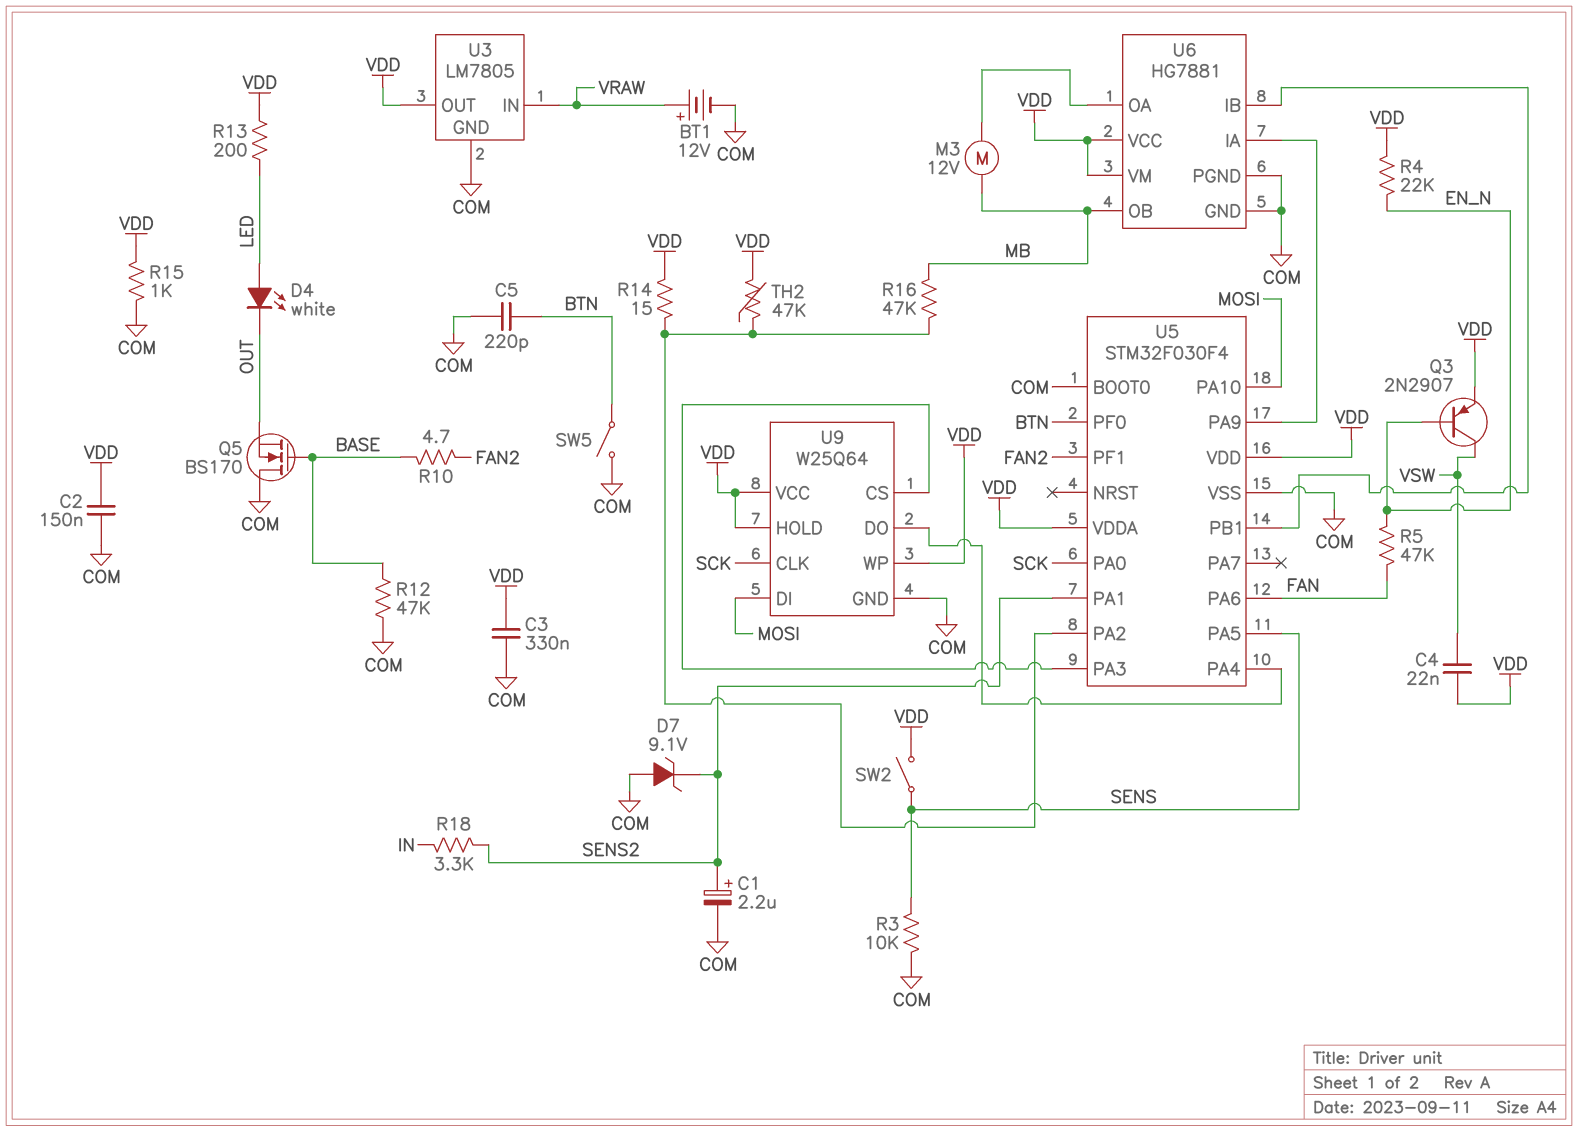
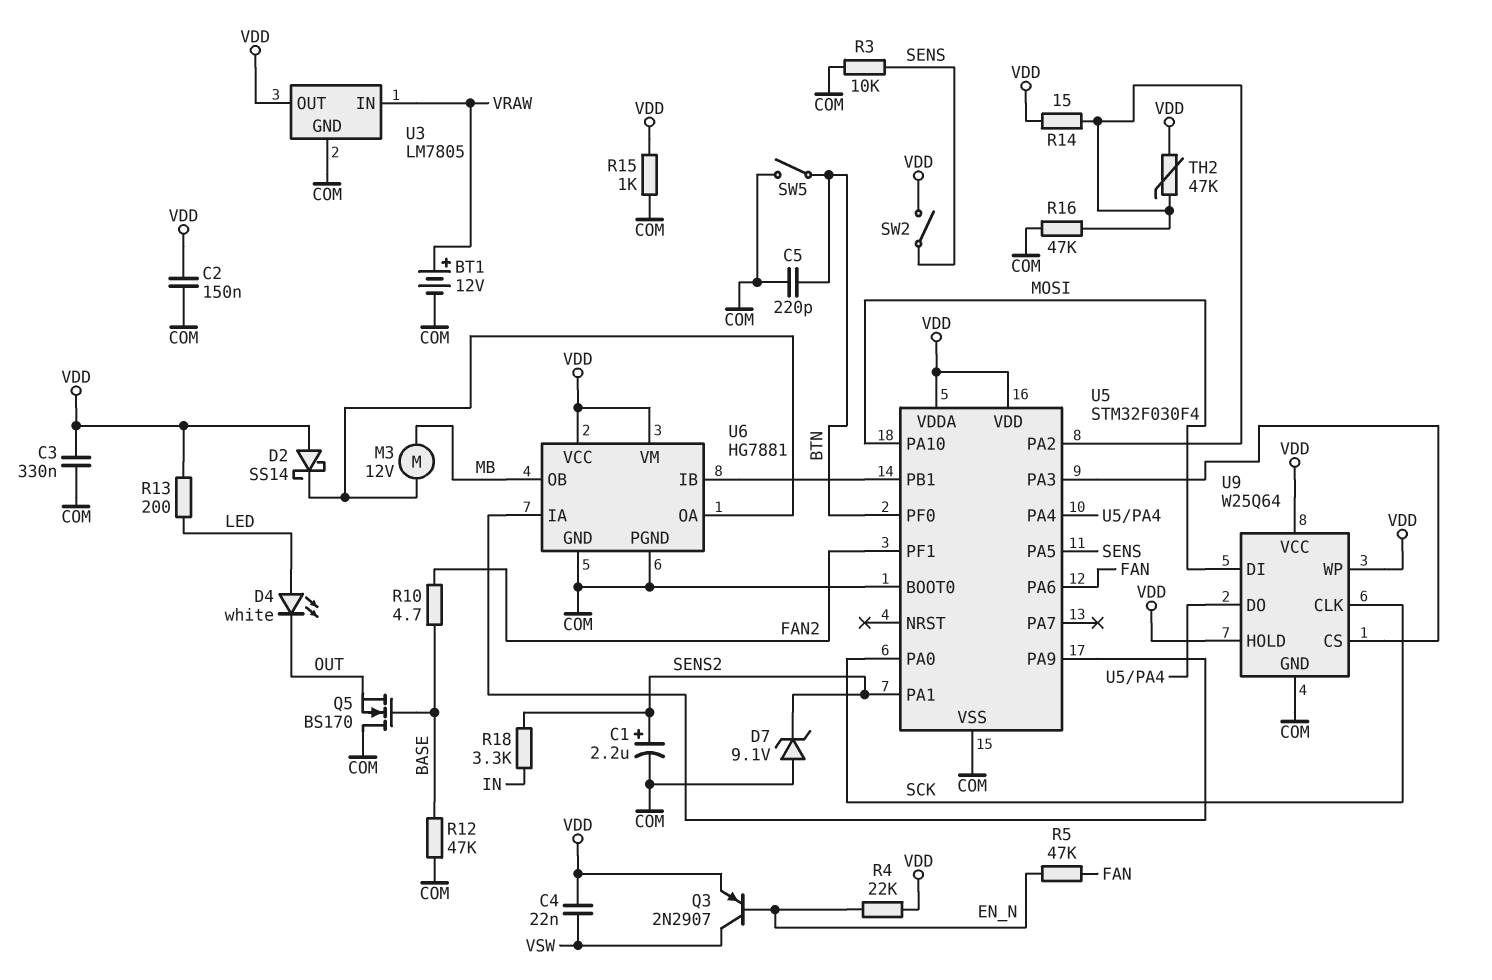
D2: none -> schottky SS14 (A VDD, K U6/OA)
R16: 47k (MB, U5/PA2) -> 47k (COM, U5/PA2)

